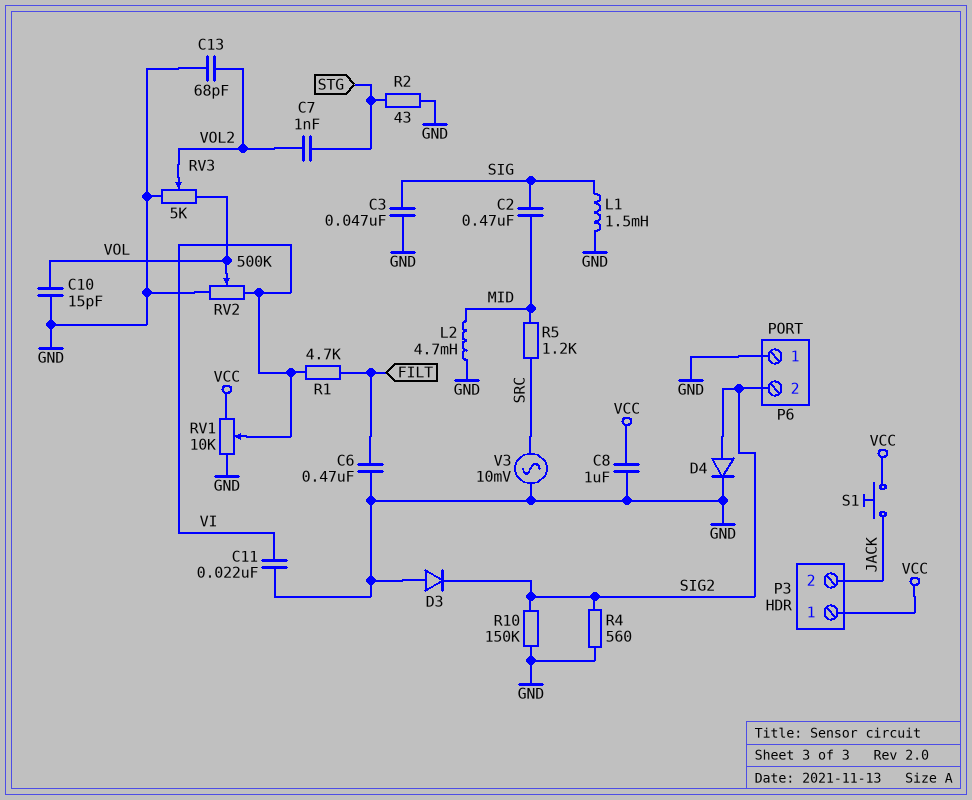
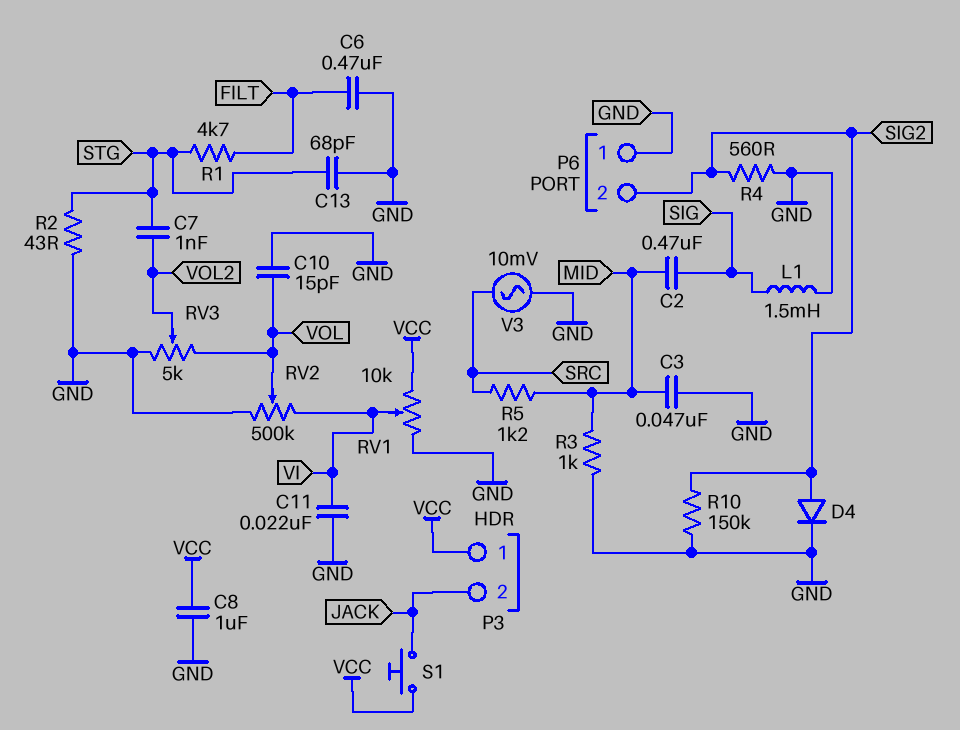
C3: 47nF (GND, SIG) -> 47nF (GND, MID)
C13: 68pF (GND, VOL2) -> 68pF (GND, STG)
D3: diode (A GND, K SIG2) -> none
L2: 4.7mH (GND, MID) -> none
R1: 4.7k (FILT, VI) -> 4.7k (FILT, STG)
R3: none -> 1k (GND, MID)

